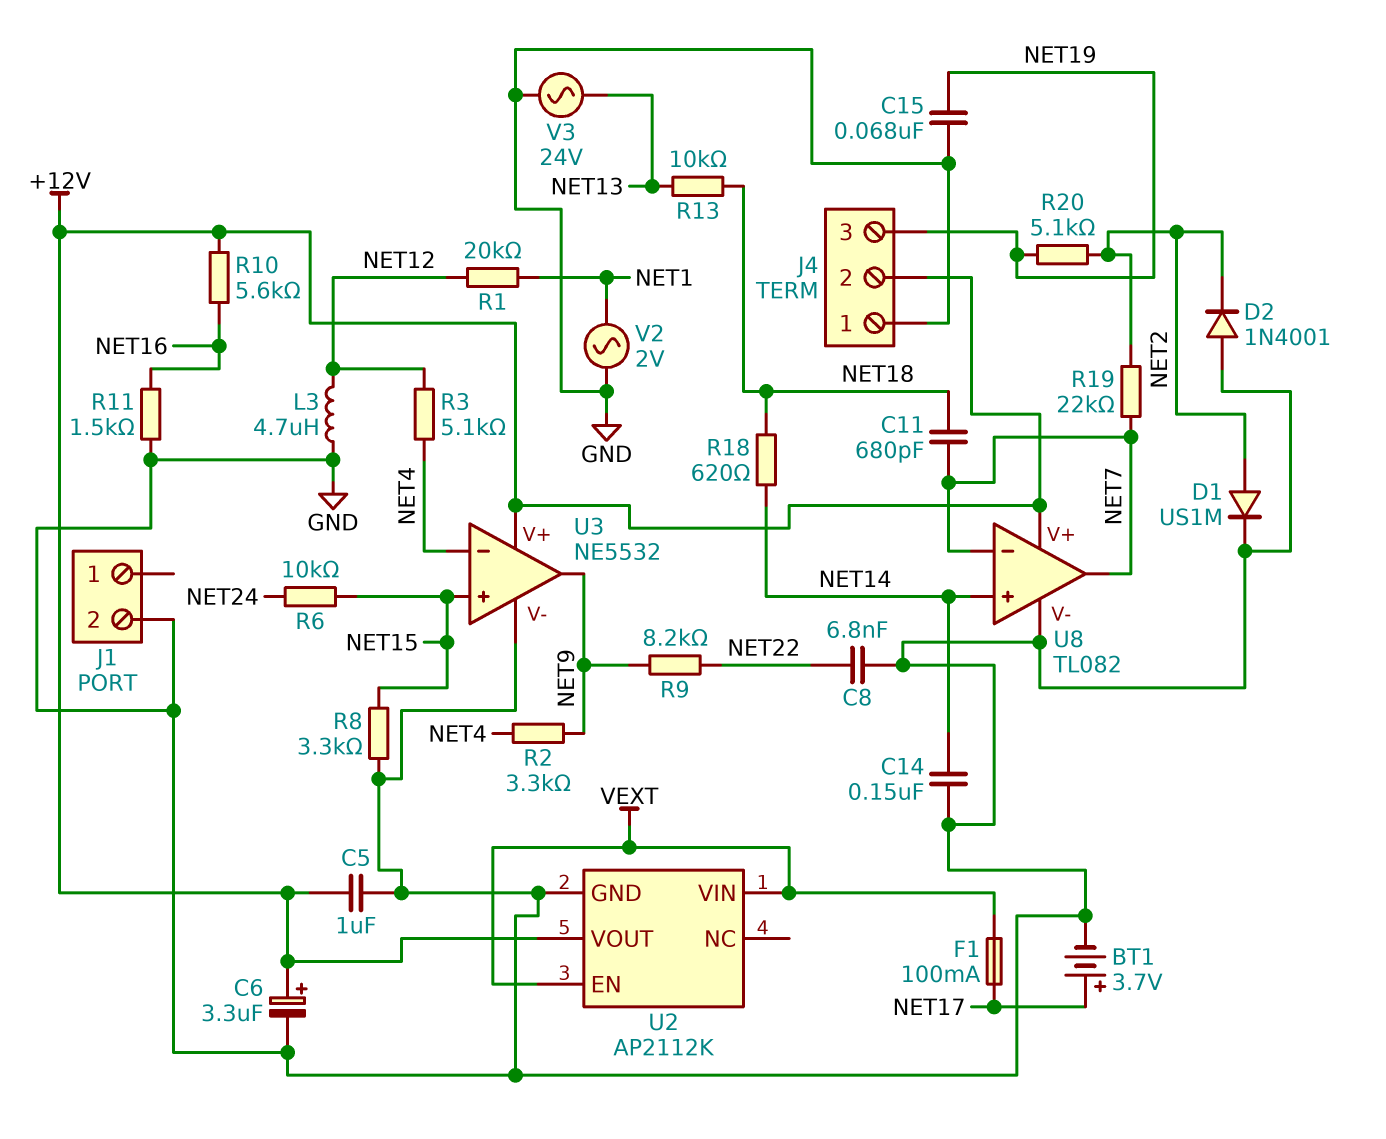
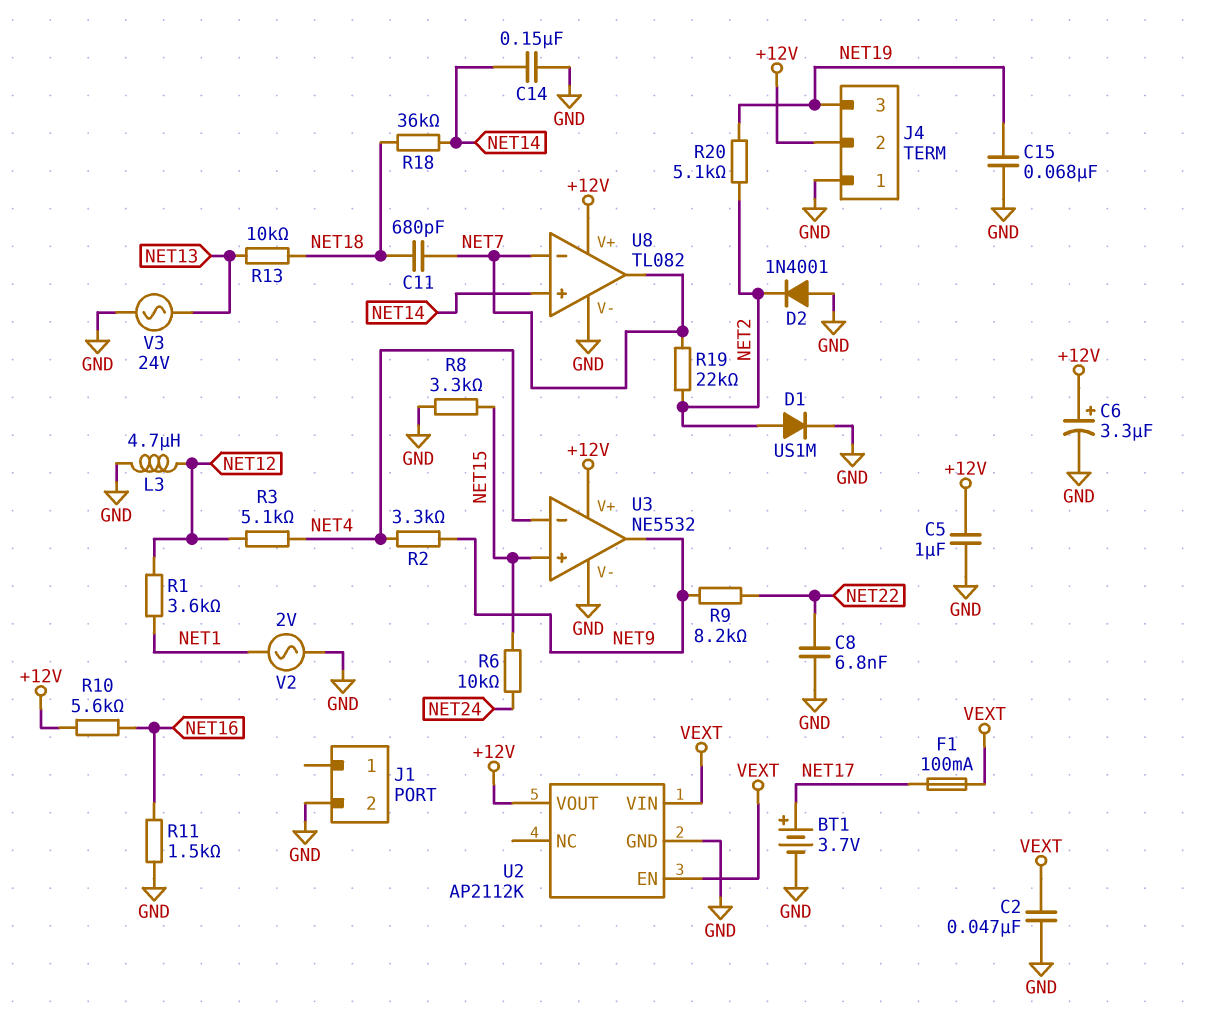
C2: none -> 47nF (GND, VEXT)
R1: 20k (NET1, NET12) -> 3.6k (NET1, NET12)
R18: 620 (NET14, NET18) -> 36k (NET14, NET18)

